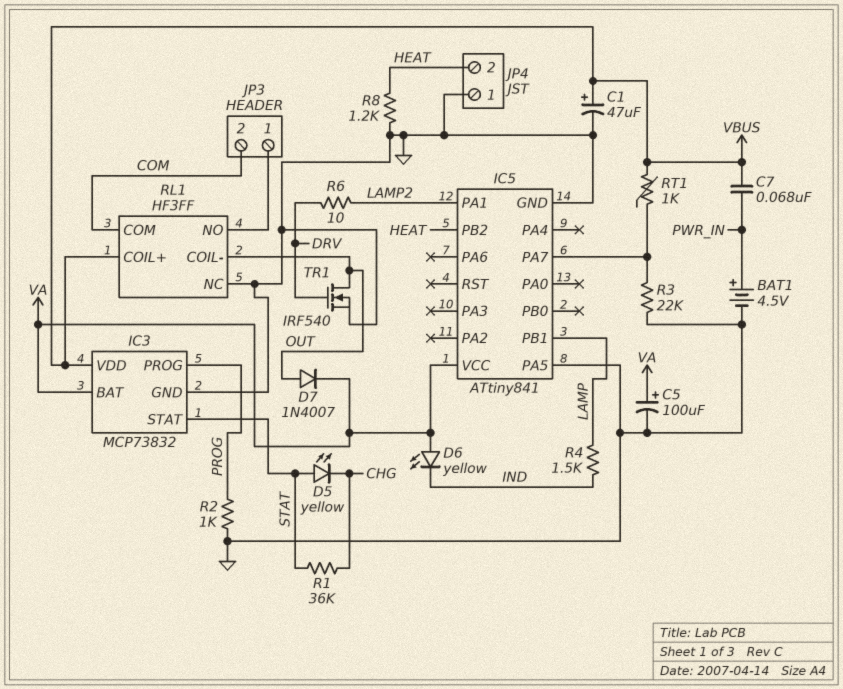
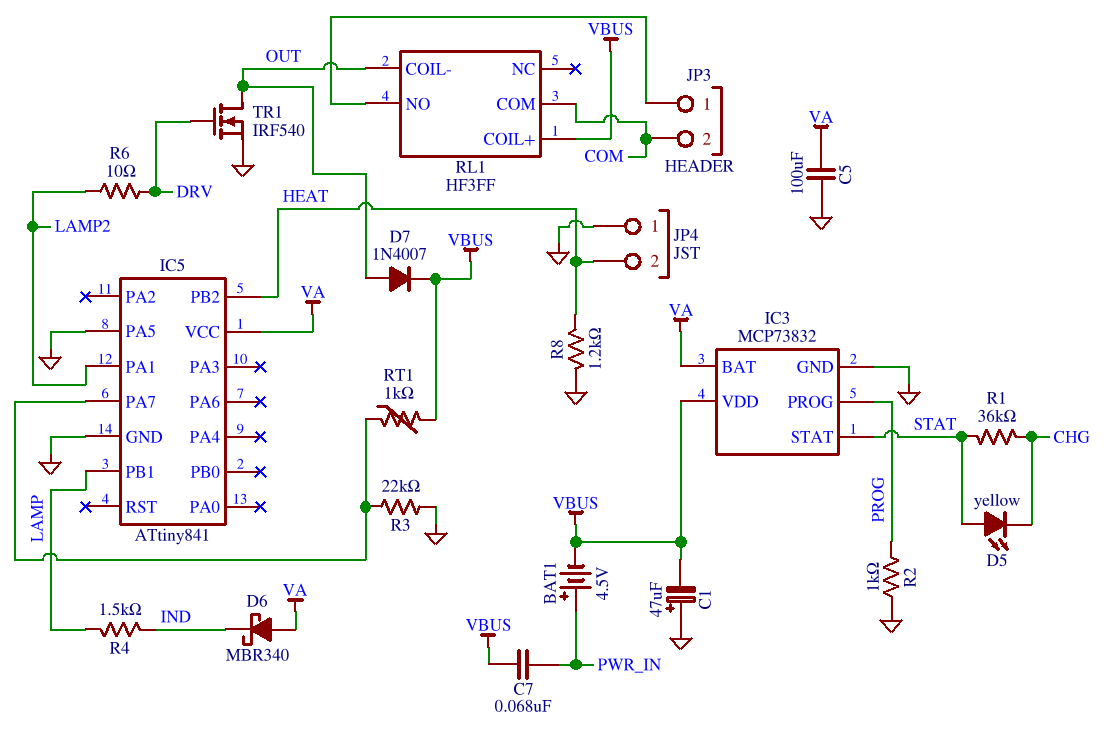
BAT1: 4.5V (plus PWR_IN, minus GND) -> 4.5V (plus PWR_IN, minus VBUS)
C1: 47uF (plus VBUS, minus GND) -> 47uF (plus GND, minus VBUS)
C5: 100uF (plus VA, minus GND) -> 100uF (GND, VA)
D6: LED yellow (A VA, K IND) -> schottky MBR340 (A VA, K IND)
D7: diode 1N4007 (A OUT, K VA) -> diode 1N4007 (A OUT, K VBUS)
RL1 pin NC: GND -> none

